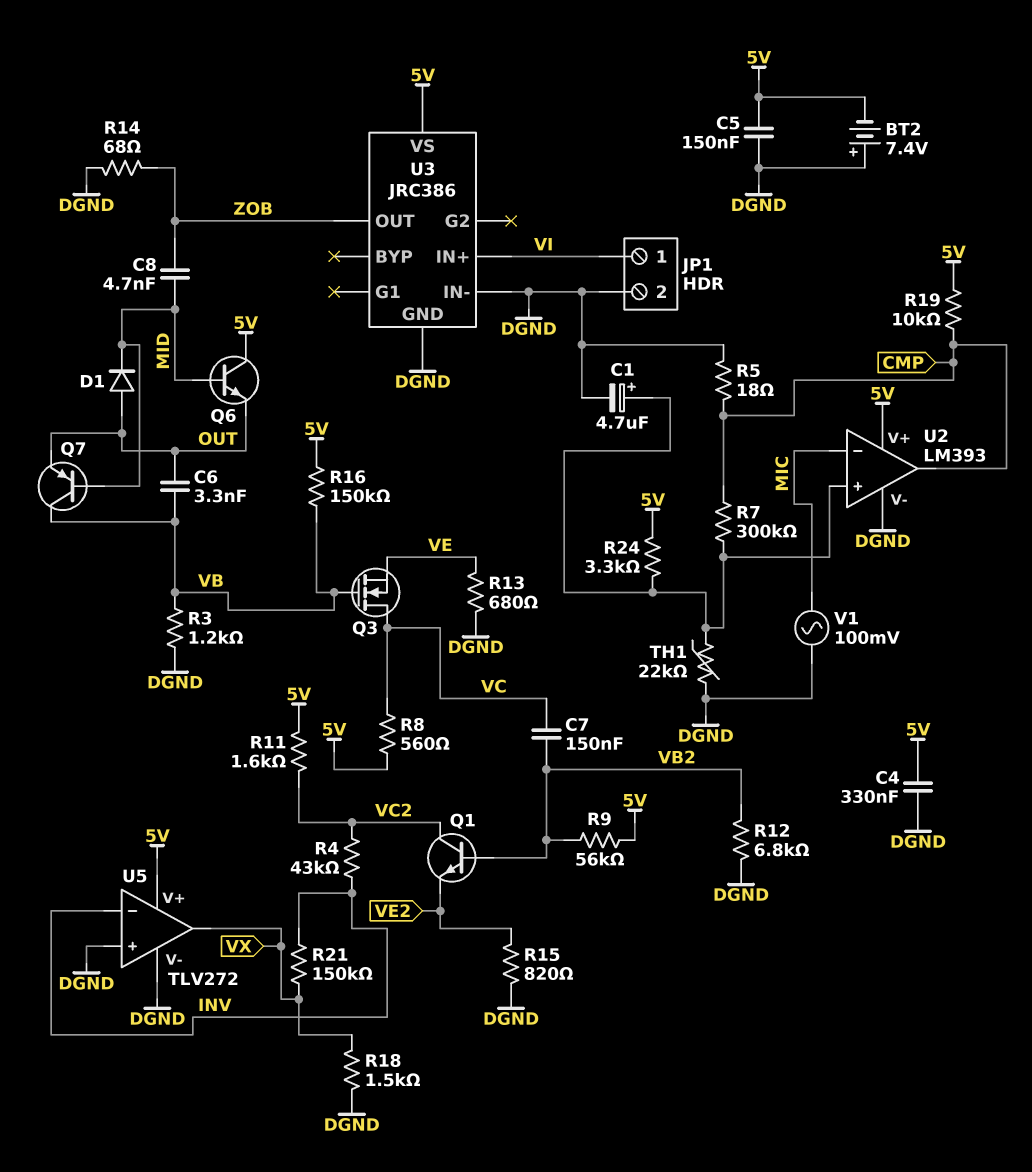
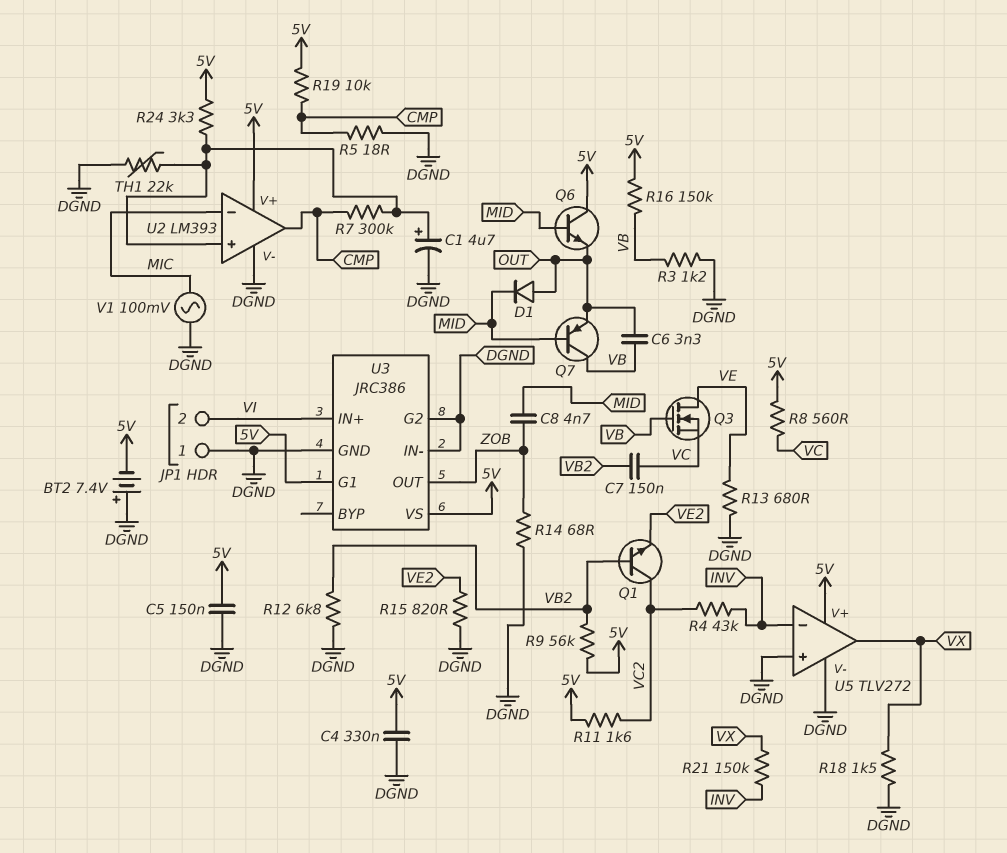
JP1 pin 1: VI -> DGND
JP1 pin 2: DGND -> VI
Q3: NMOS (G VB, D VC, S VE) -> NMOS (G VB, D VE, S VC)
U3 pin G1: none -> 5V
U3 pin G2: none -> DGND

